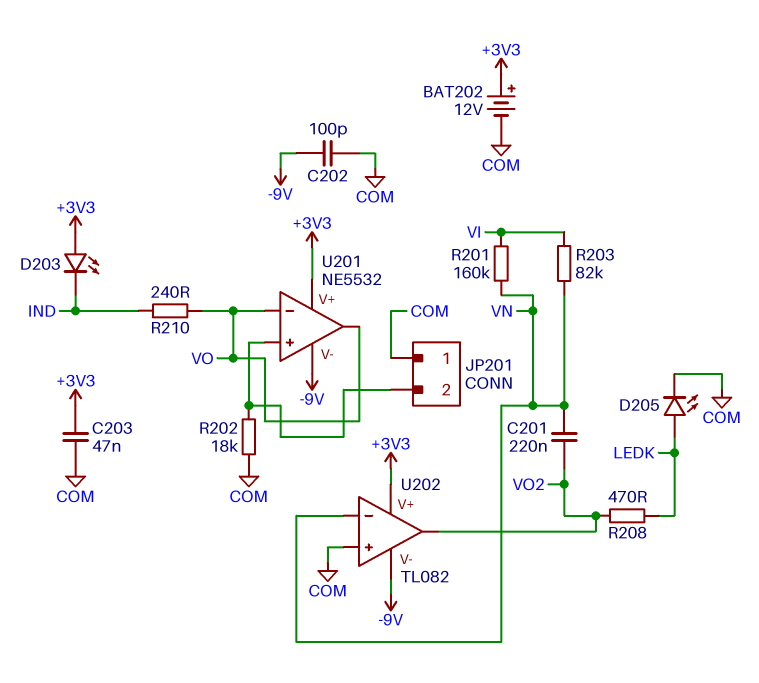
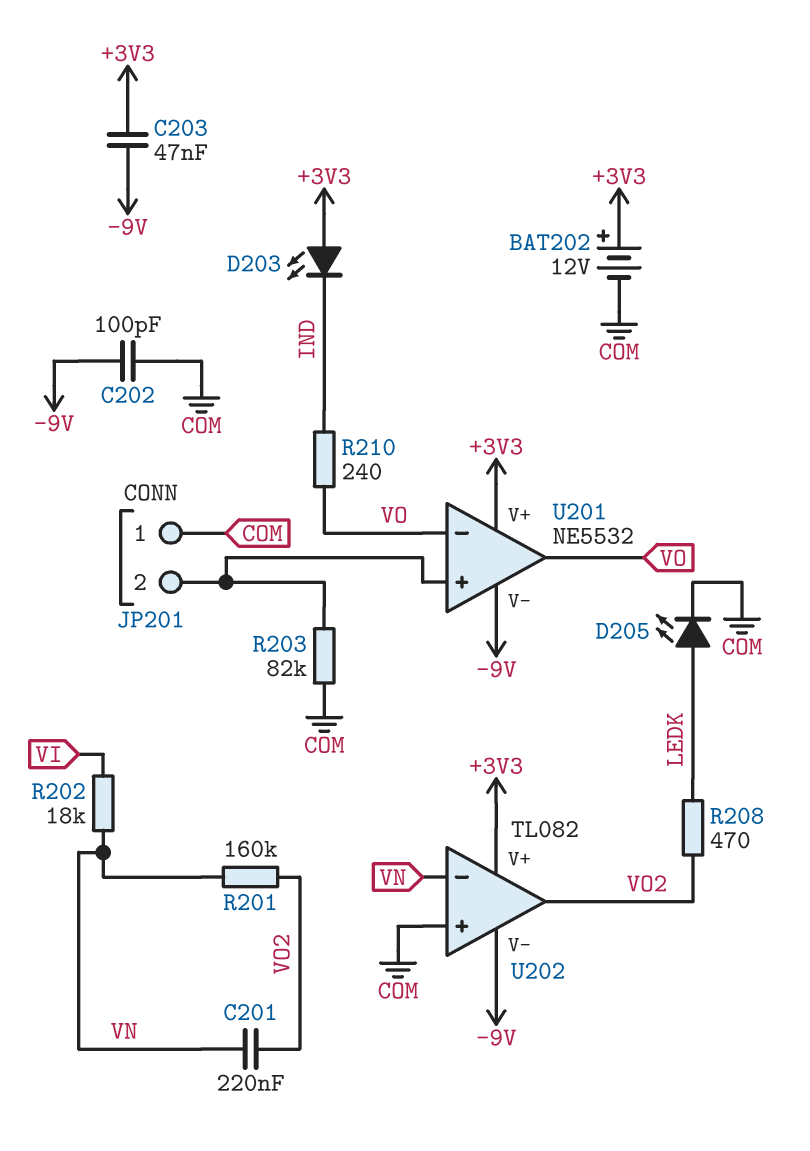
C203: 47nF (+3V3, COM) -> 47nF (+3V3, -9V)
R201: 160k (VI, VN) -> 160k (VN, VO2)
R202: 18k (COM, JP201/2) -> 18k (VI, VN)
R203: 82k (VI, VN) -> 82k (COM, JP201/2)

